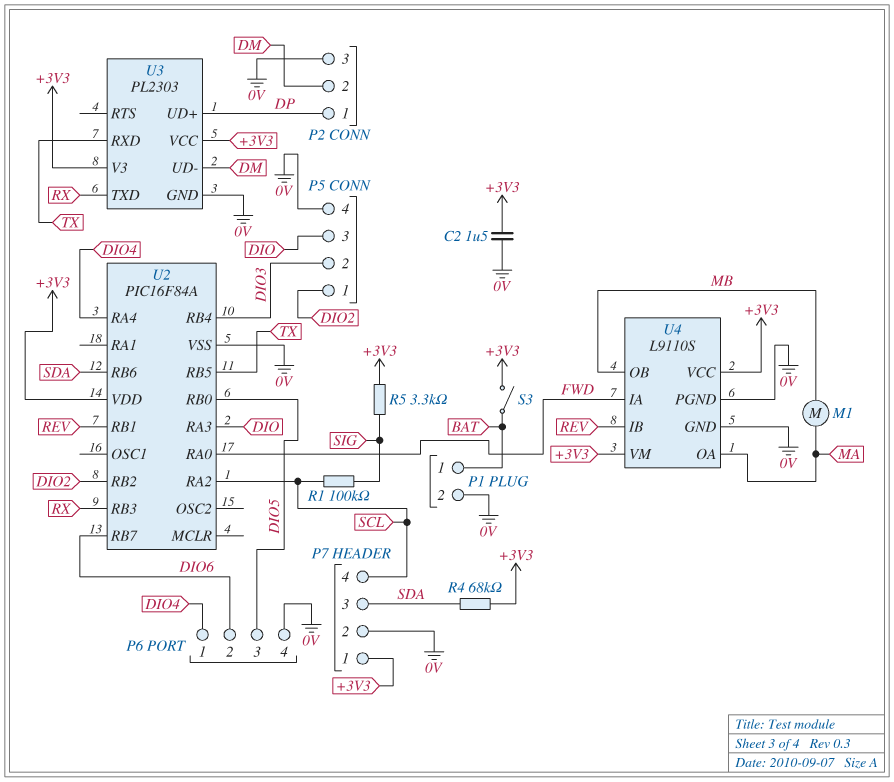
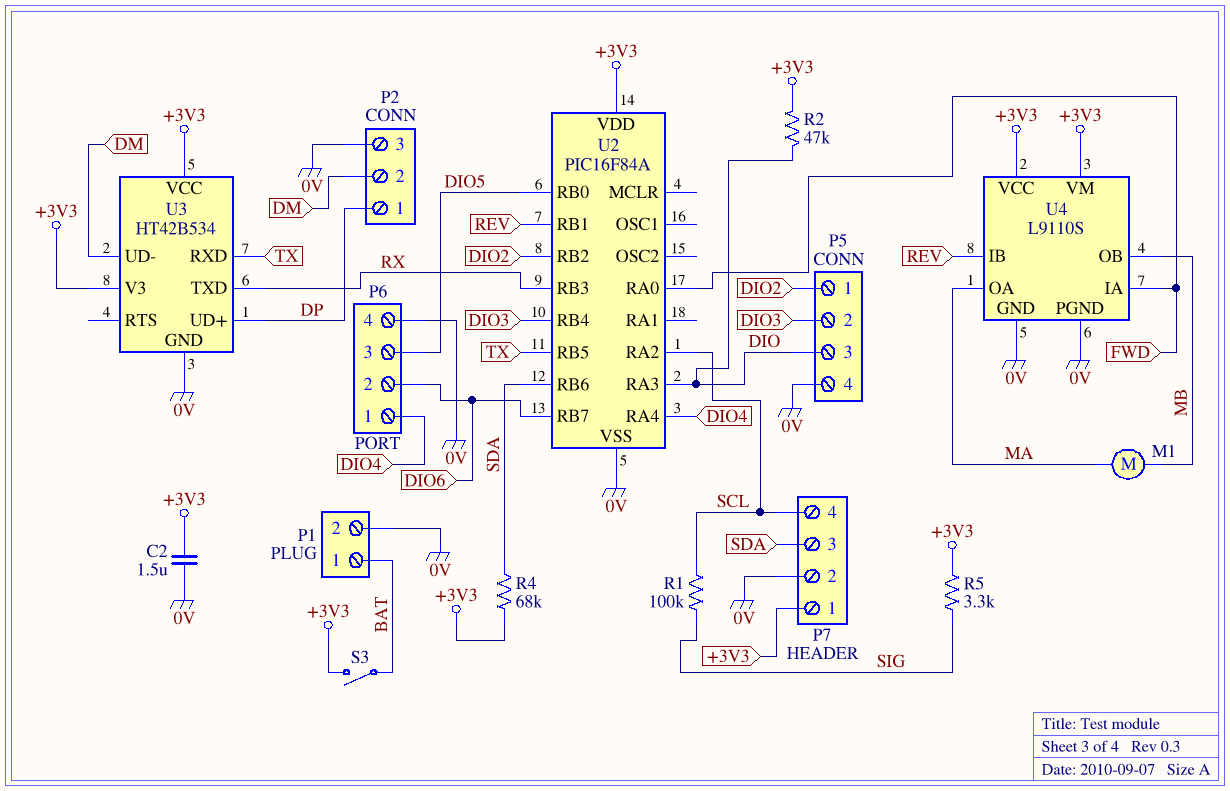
R2: none -> 47k (+3V3, DIO)
U3: PL2303 -> HT42B534

